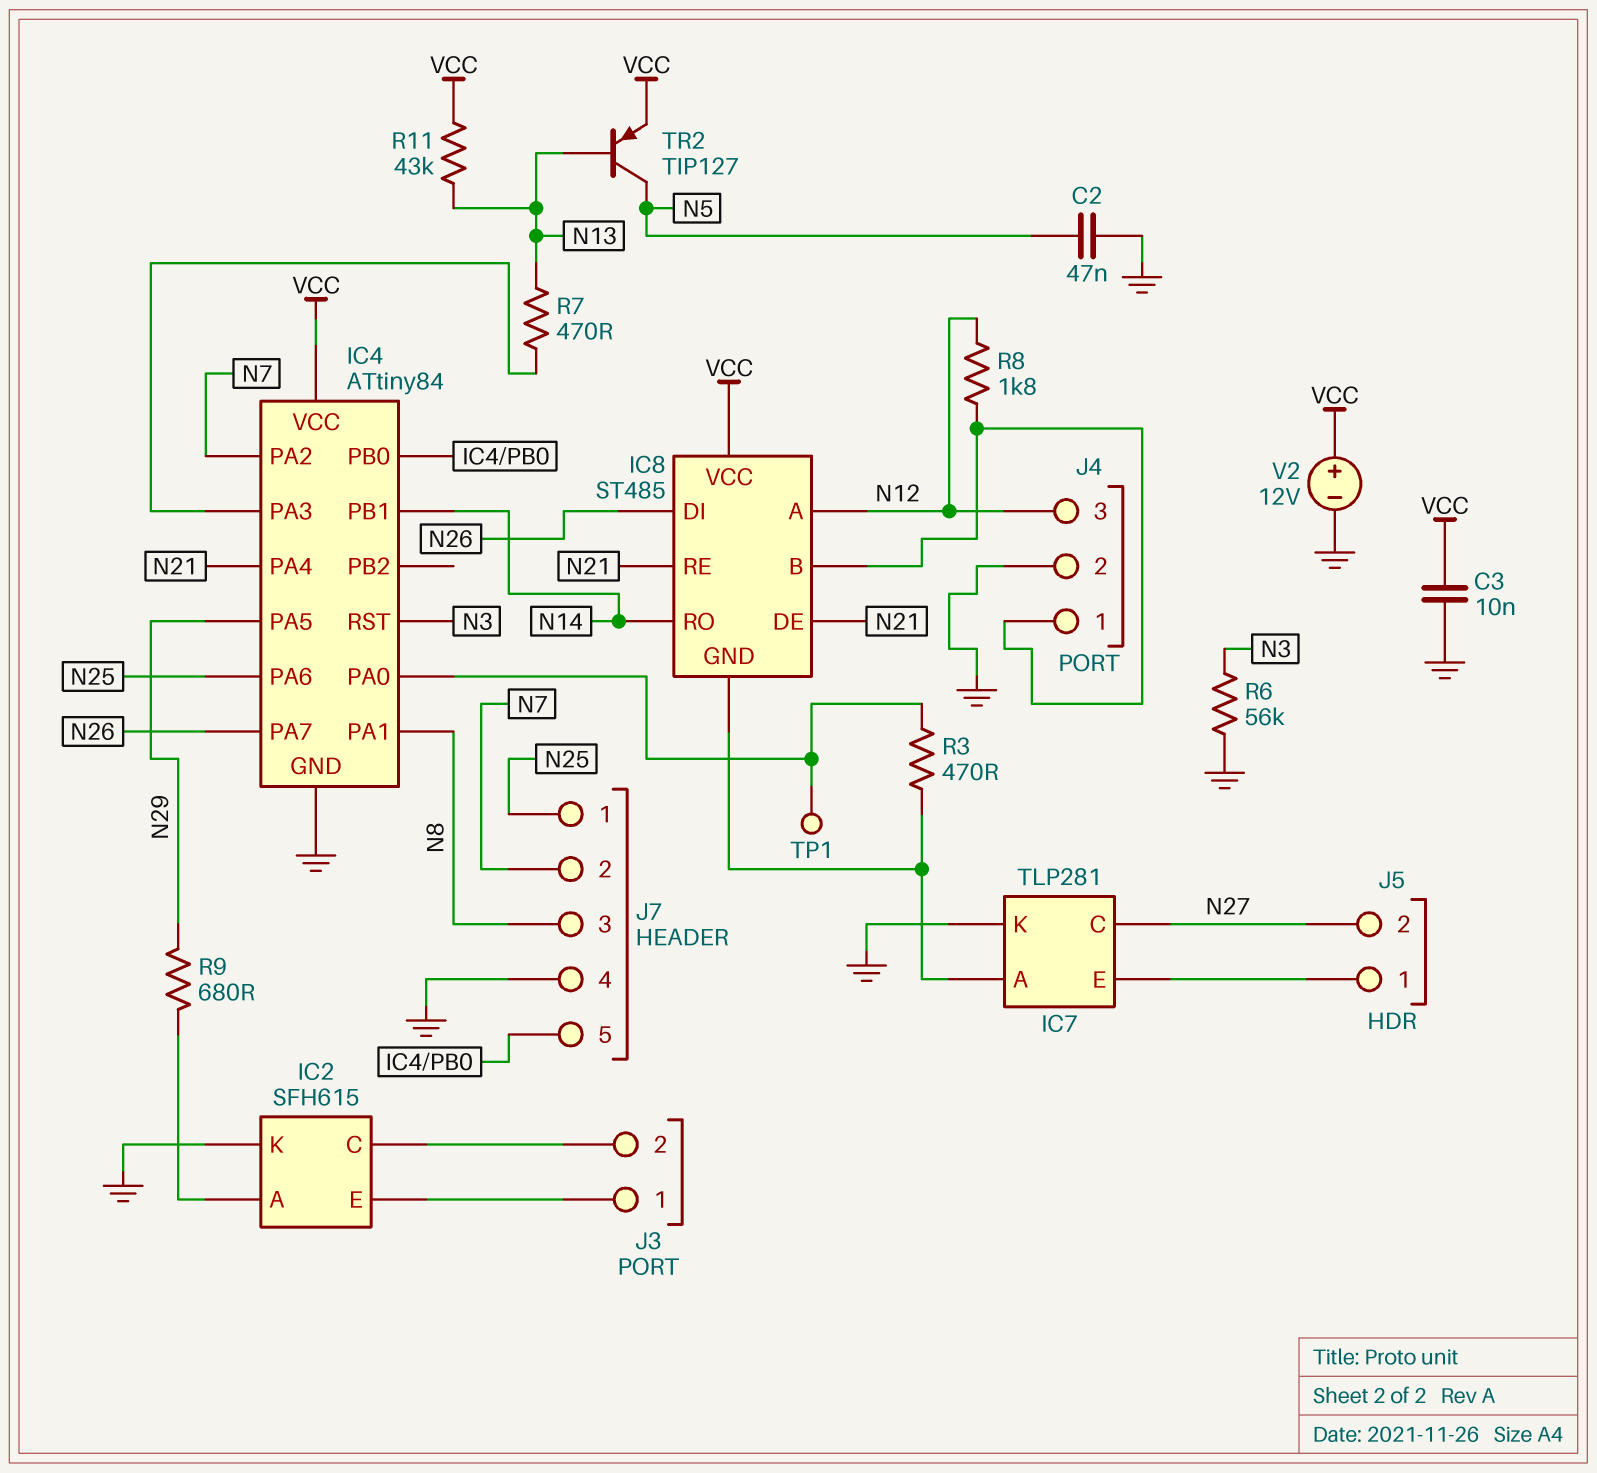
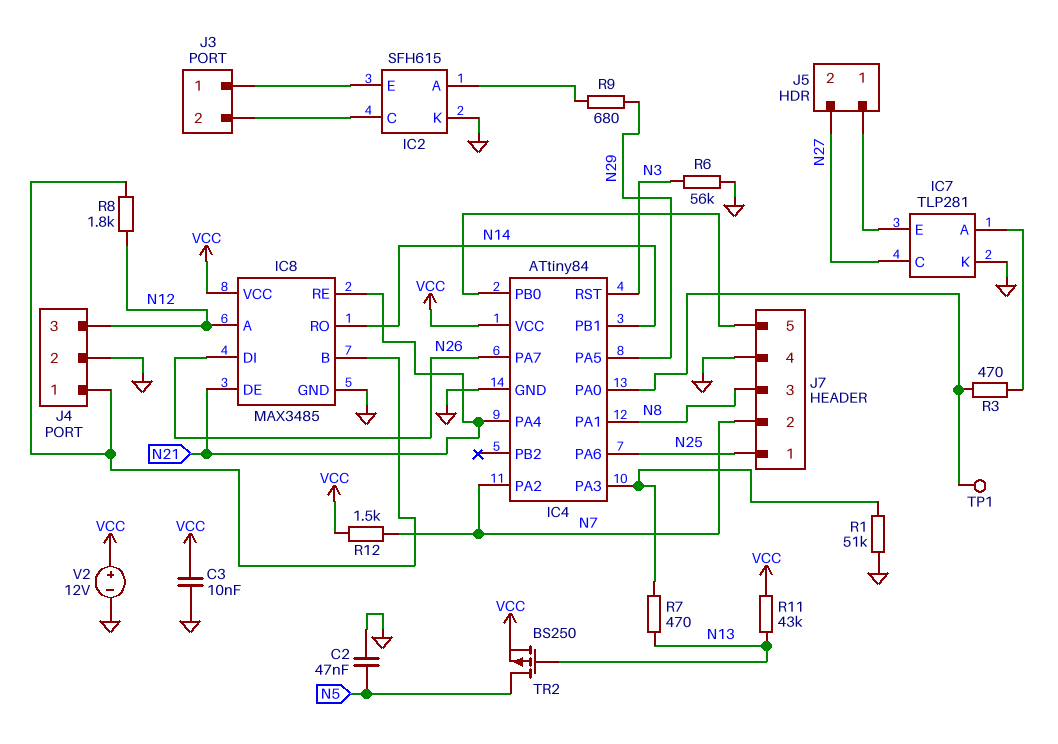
IC8: ST485 -> MAX3485
IC8 pin GND: IC7/A -> GND
R1: none -> 51k (GND, IC4/PA3)
R12: none -> 1.5k (N7, VCC)
TR2: PNP TIP127 (B N13, C N5, E VCC) -> PMOS BS250 (G N13, D N5, S VCC)

